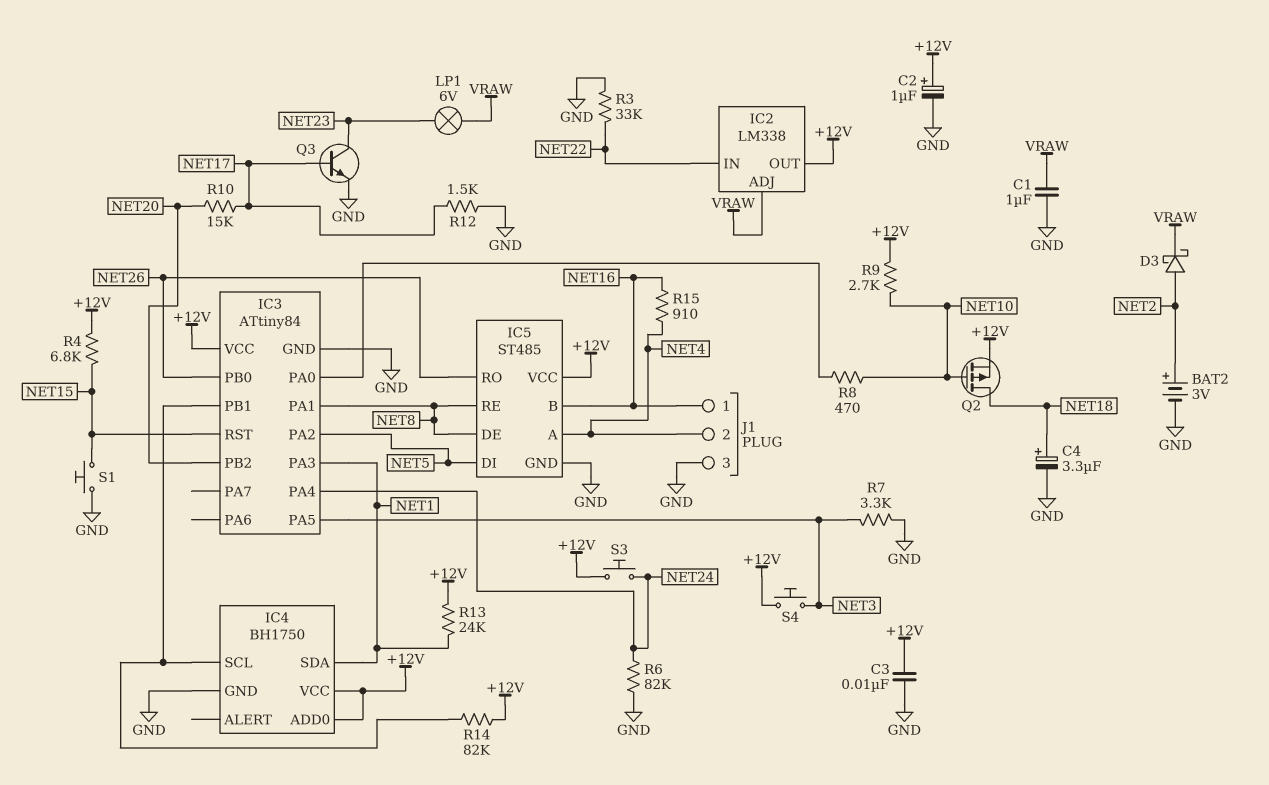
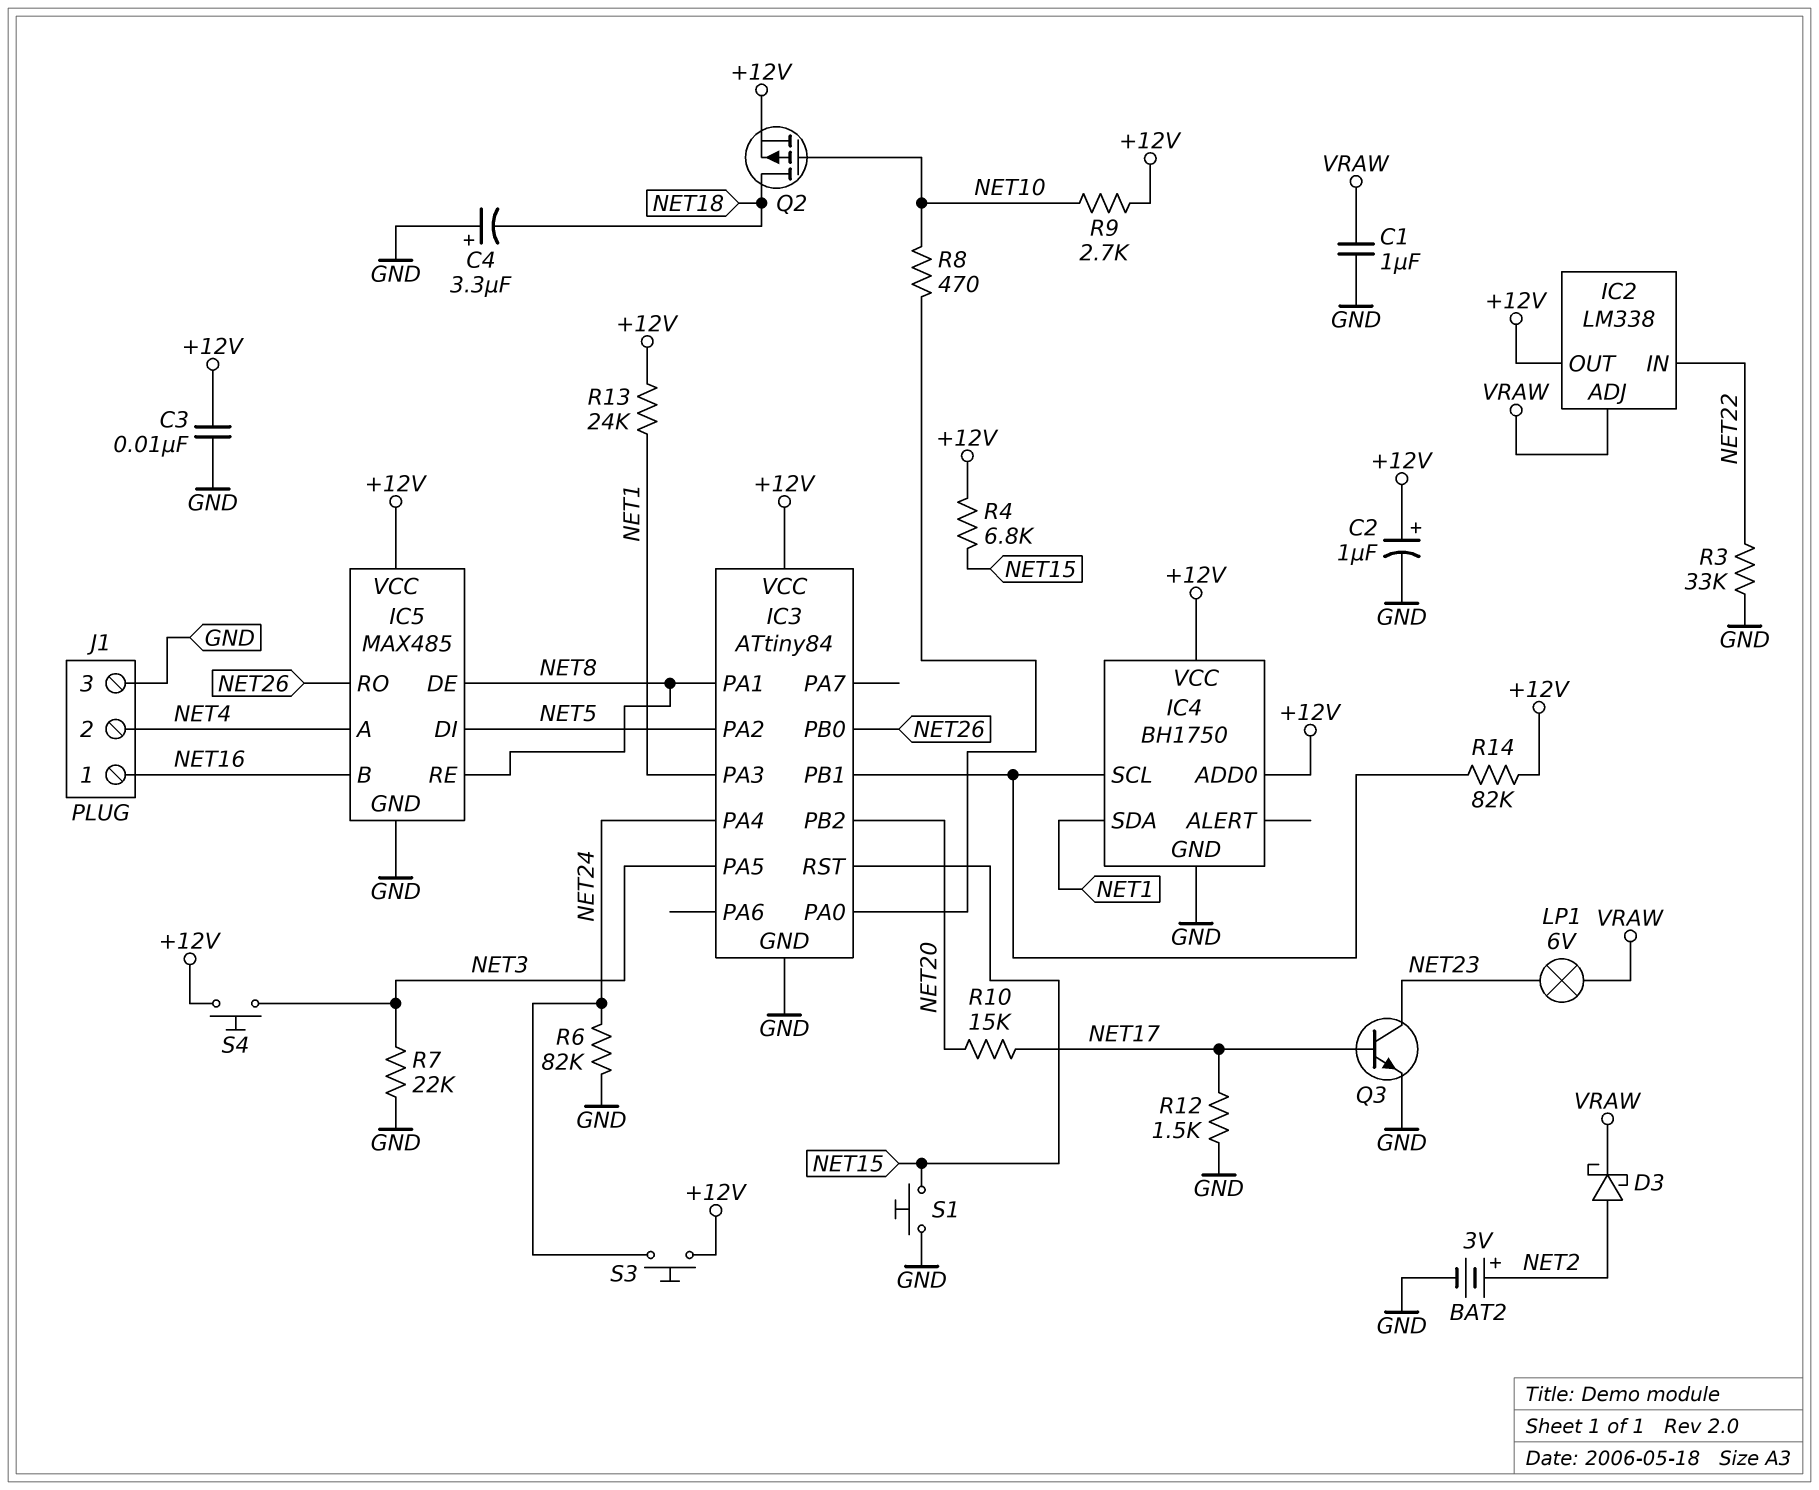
C4: 3.3uF (plus NET18, minus GND) -> 3.3uF (plus GND, minus NET18)
IC5: ST485 -> MAX485
R7: 3.3k (GND, NET3) -> 22k (GND, NET3)
R15: 910 (NET4, NET16) -> none

